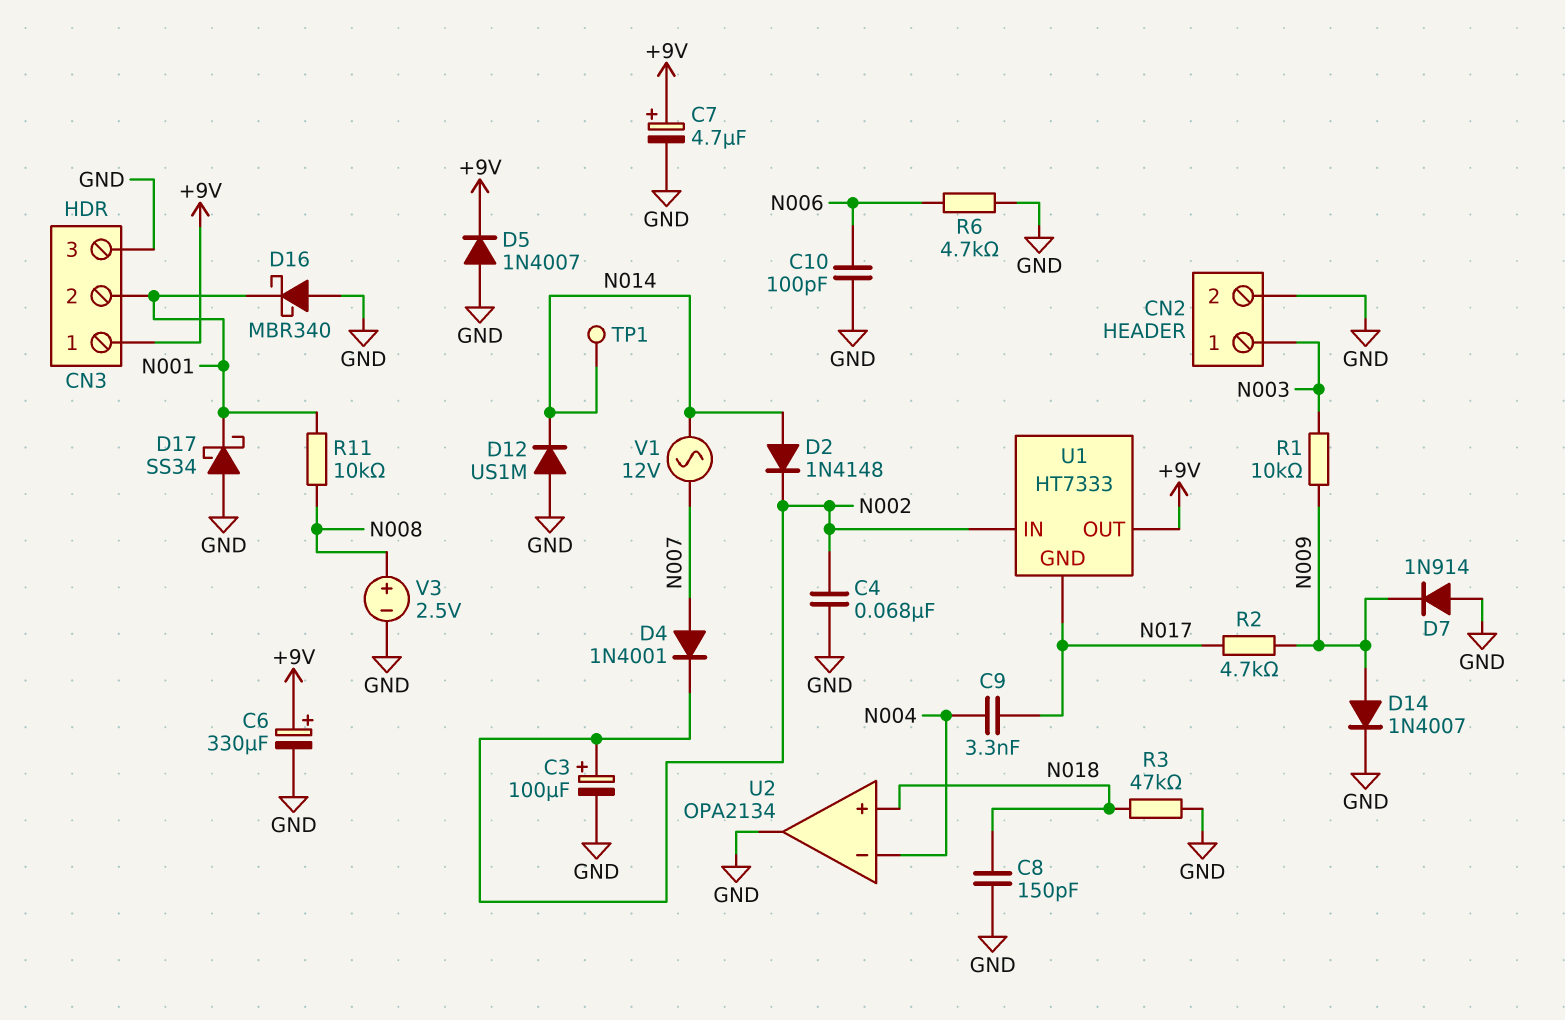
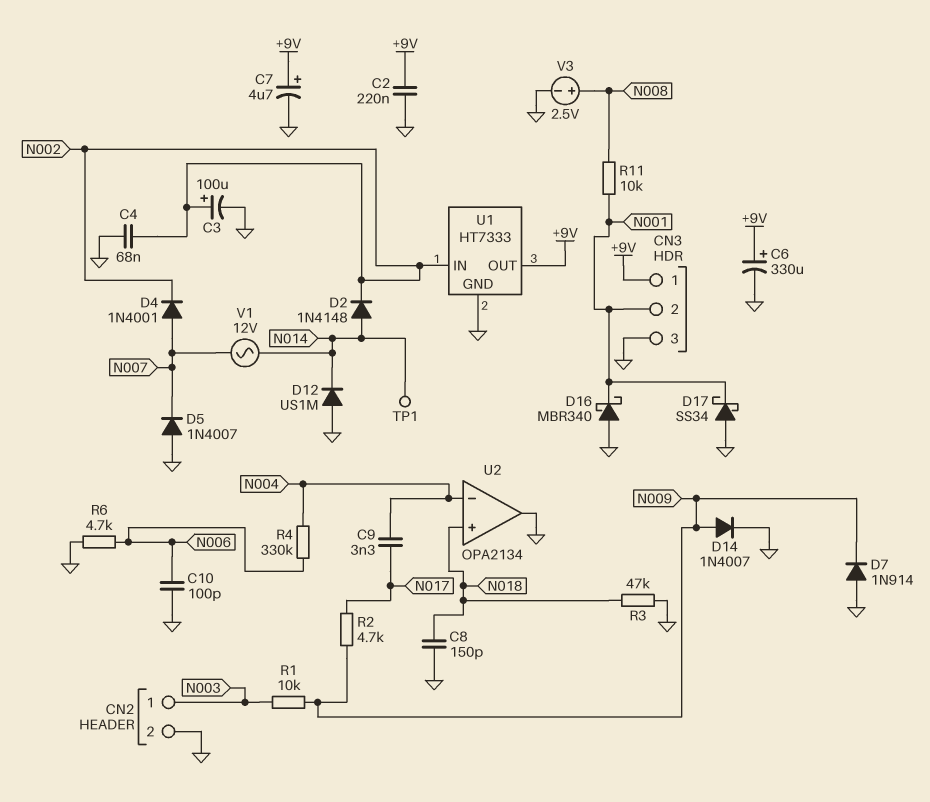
C2: none -> 220nF (+9V, GND)
D5: diode 1N4007 (A GND, K +9V) -> diode 1N4007 (A GND, K N007)
R4: none -> 330k (N004, N006)
U1 pin GND: N017 -> GND

